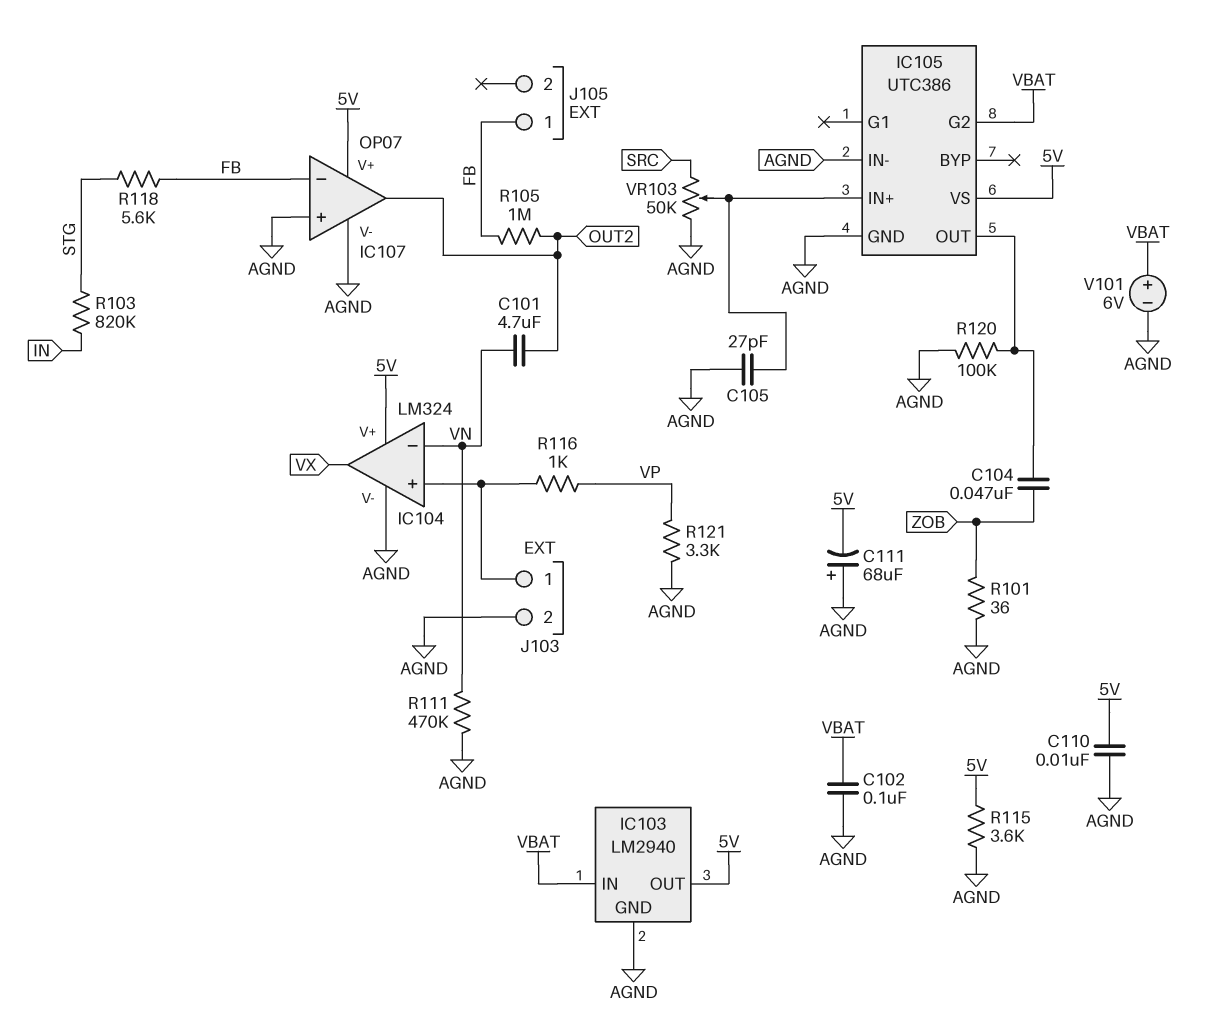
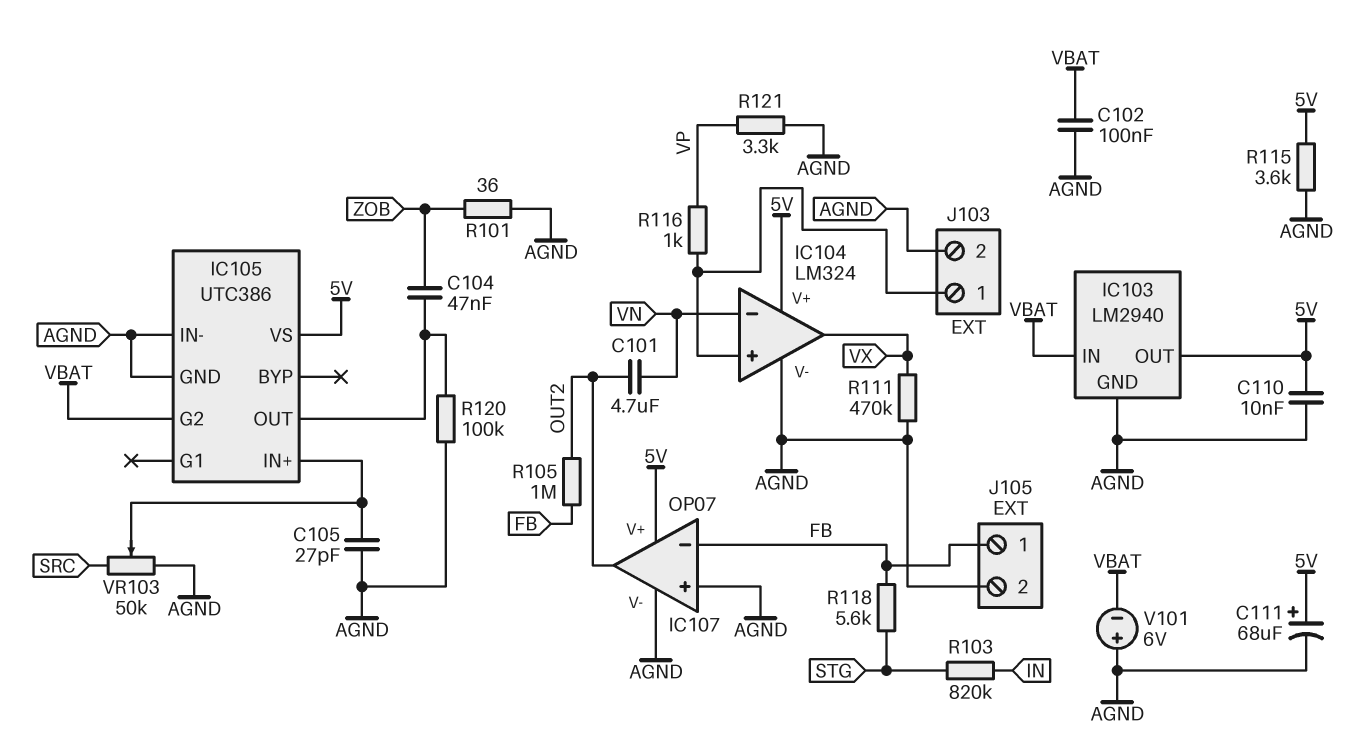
C111: 68uF (plus AGND, minus 5V) -> 68uF (plus 5V, minus AGND)
J105 pin 2: none -> AGND
R111: 470k (AGND, VN) -> 470k (AGND, VX)
V101: 6V (plus VBAT, minus AGND) -> 6V (plus AGND, minus VBAT)

